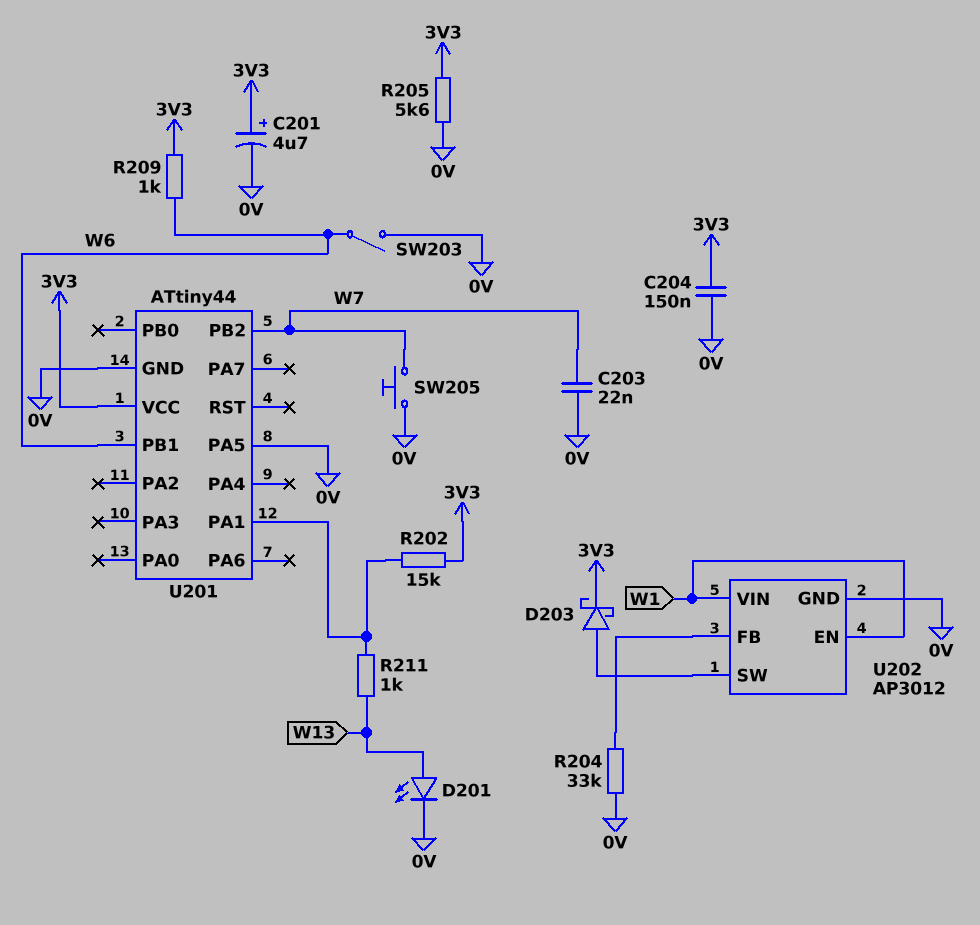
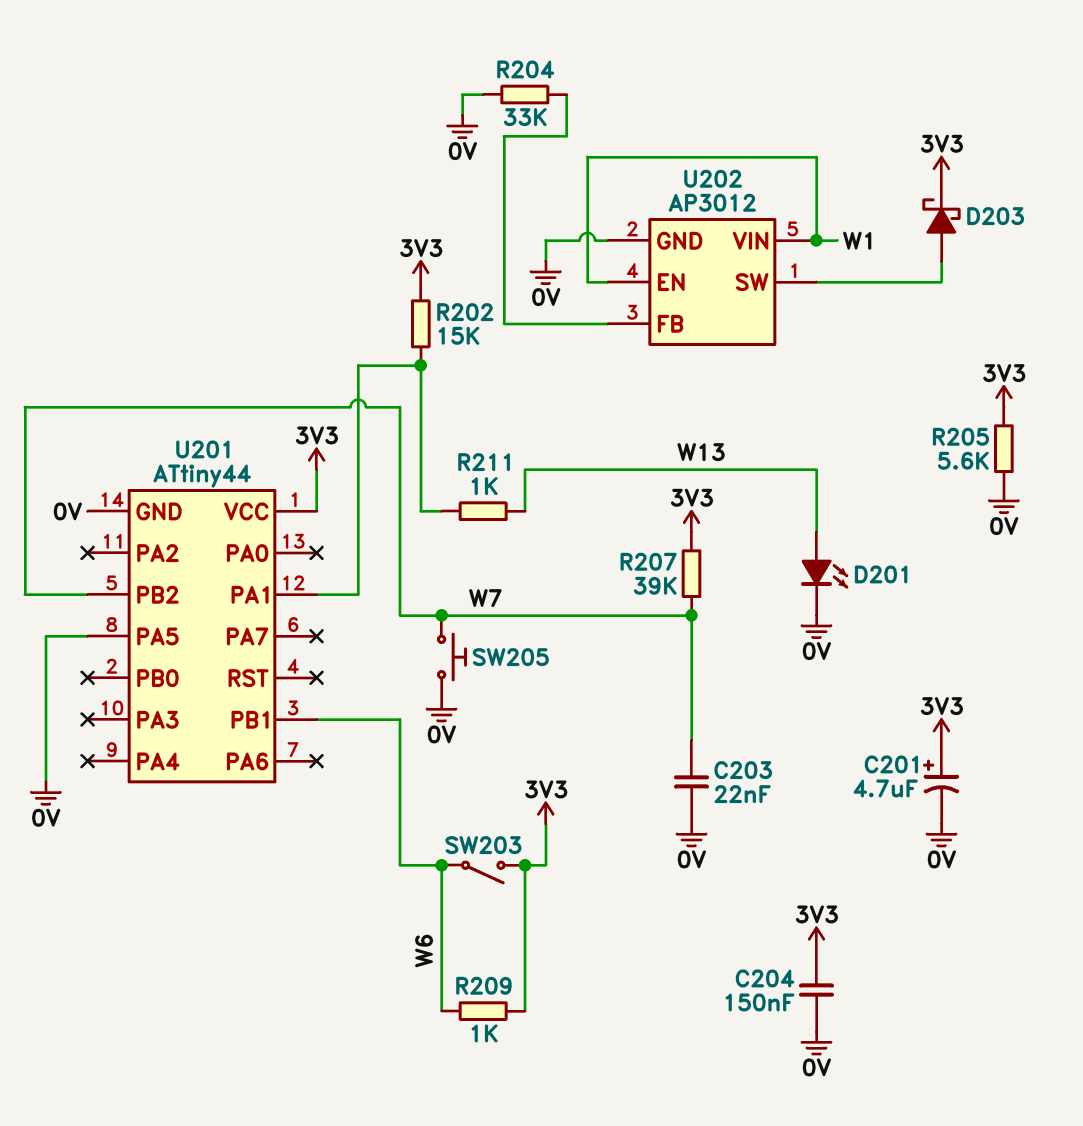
R207: none -> 39k (3V3, W7)
SW203: switch (0V, W6) -> switch (3V3, W6)

